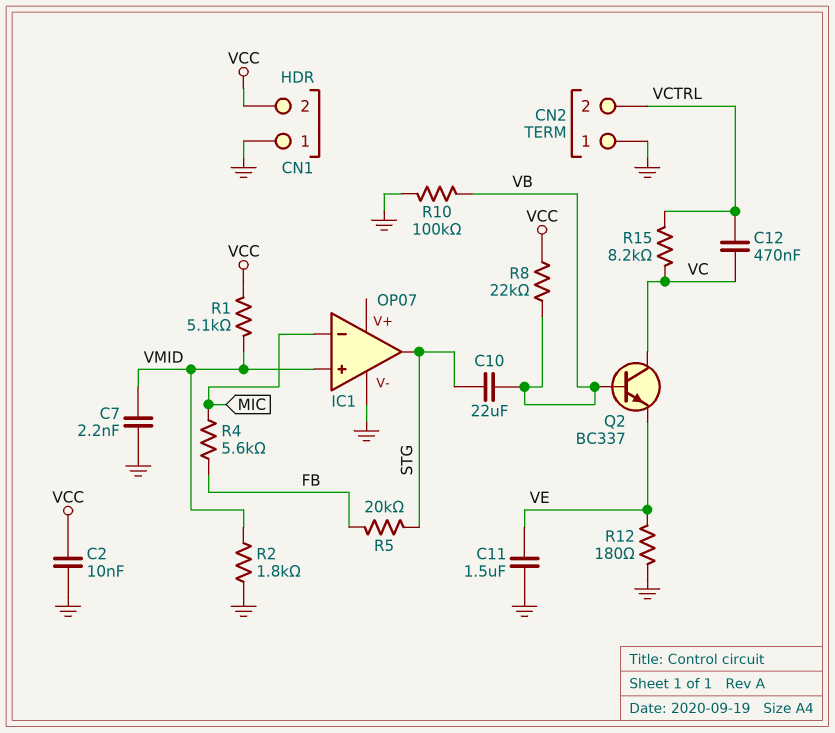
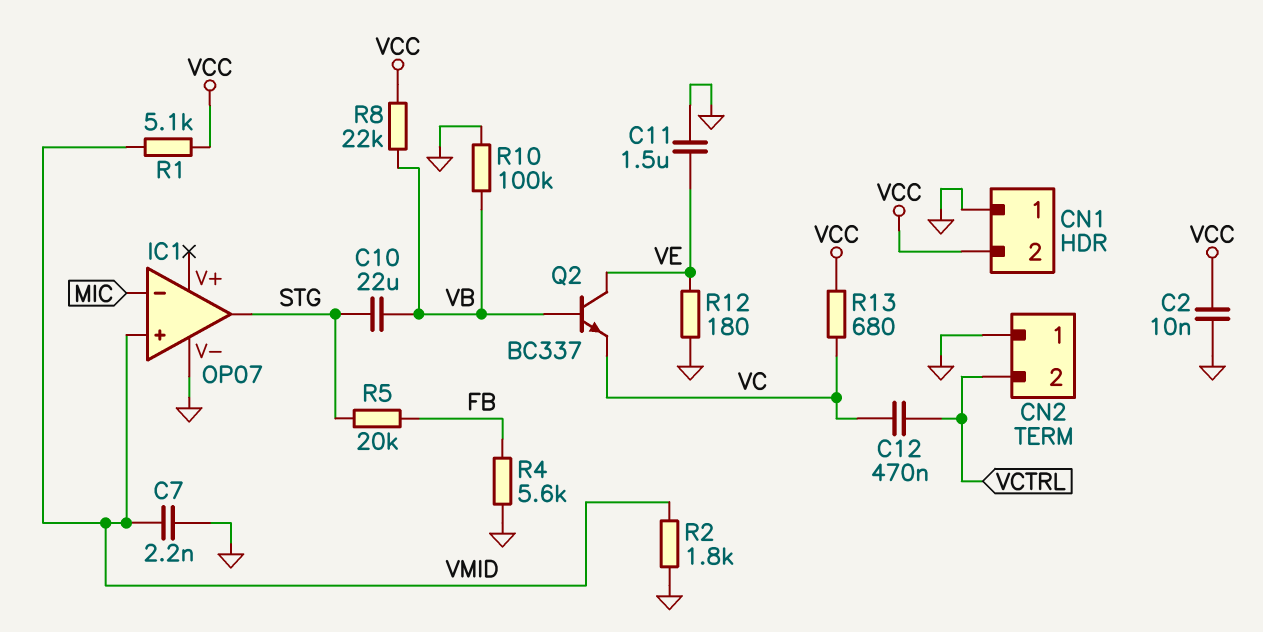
Q2: NPN BC337 (B VB, C VC, E VE) -> NPN BC337 (B VB, C VE, E VC)
R4: 5.6k (FB, MIC) -> 5.6k (FB, GND)
R13: none -> 680 (VC, VCC)
R15: 8.2k (VC, VCTRL) -> none

